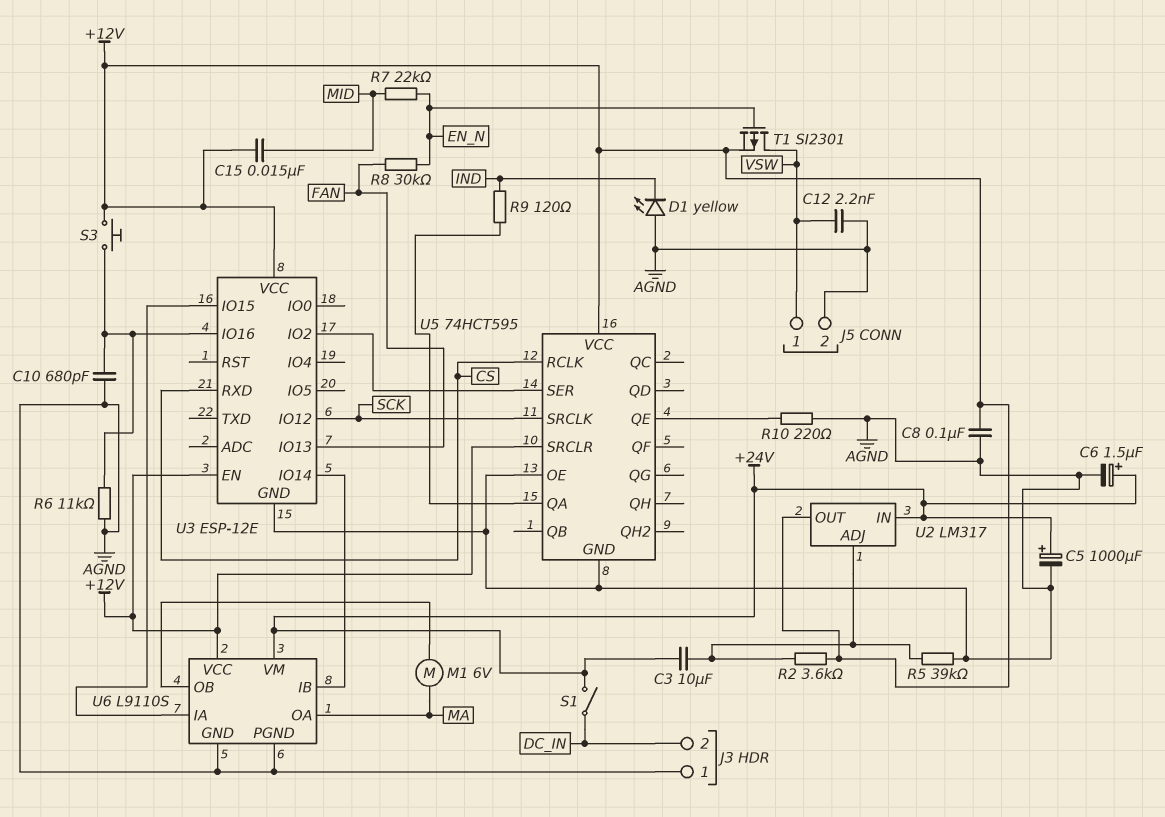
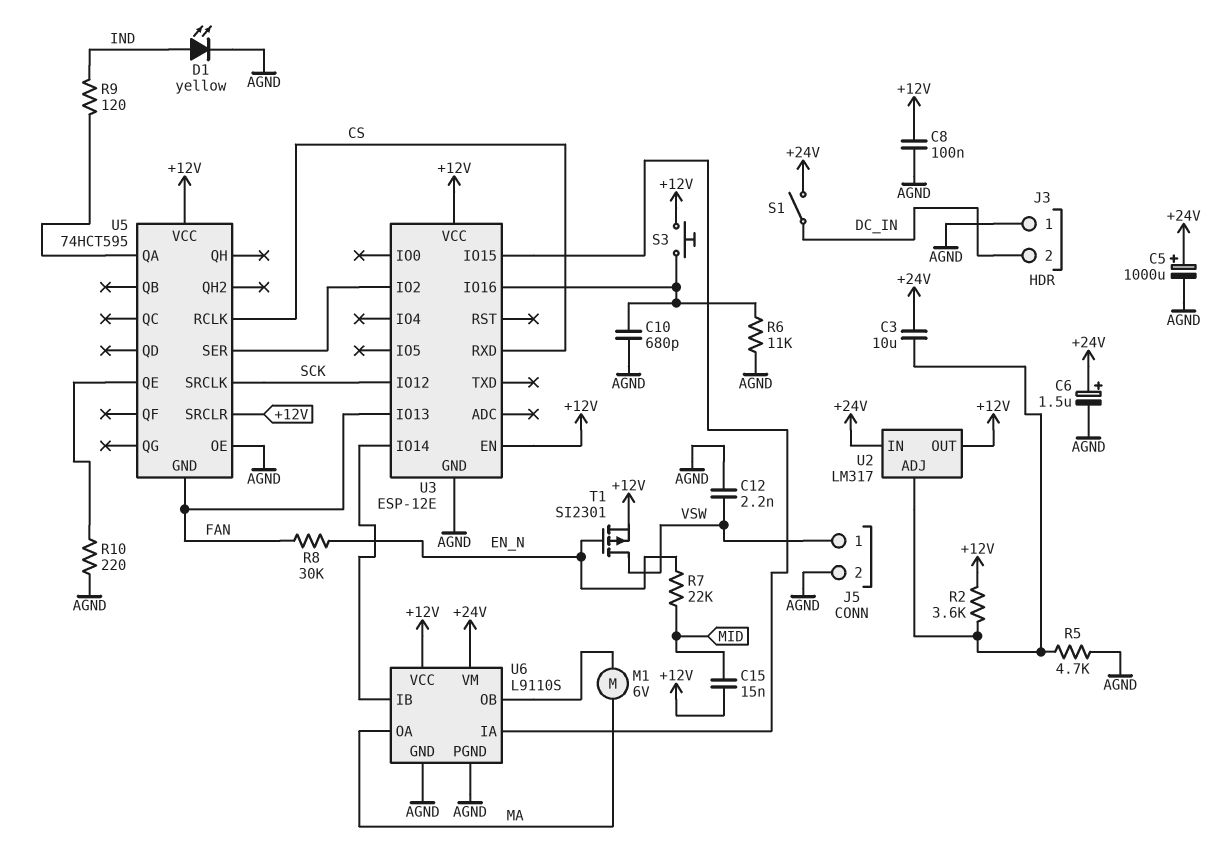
D1: LED yellow (A AGND, K IND) -> LED yellow (A IND, K AGND)
R5: 39k (AGND, U2/ADJ) -> 4.7k (AGND, U2/ADJ)
U5 pin GND: AGND -> FAN

